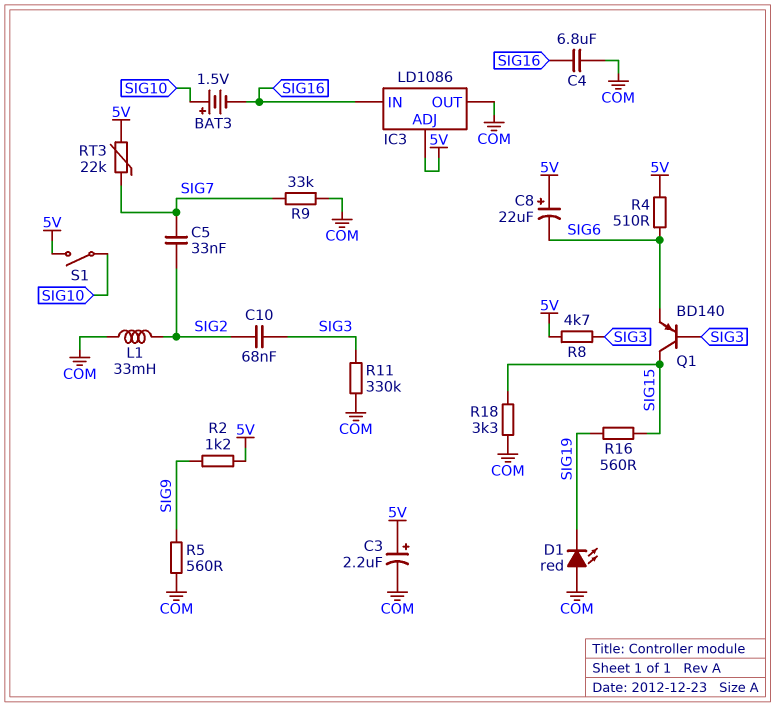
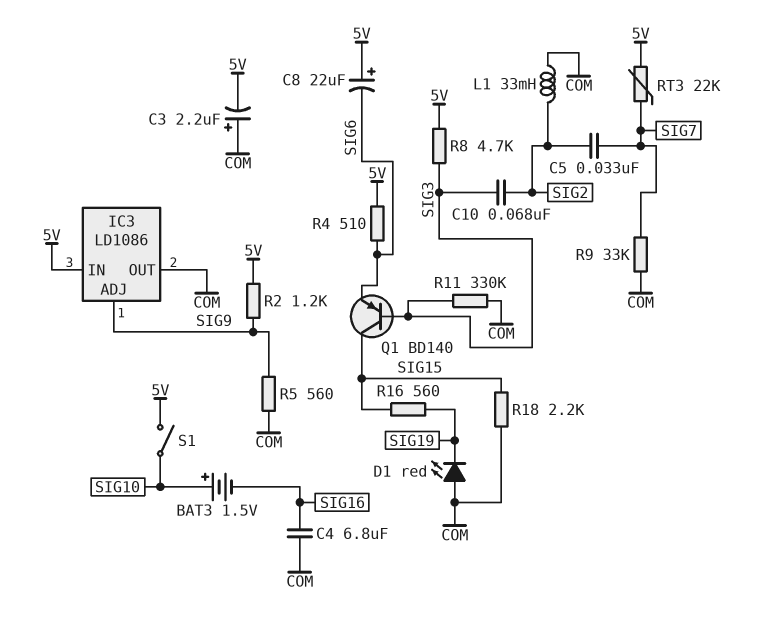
C3: 2.2uF (plus 5V, minus COM) -> 2.2uF (plus COM, minus 5V)
IC3 pin ADJ: 5V -> SIG9
IC3 pin IN: SIG16 -> 5V
R18: 3.3k (COM, SIG15) -> 2.2k (COM, SIG15)

